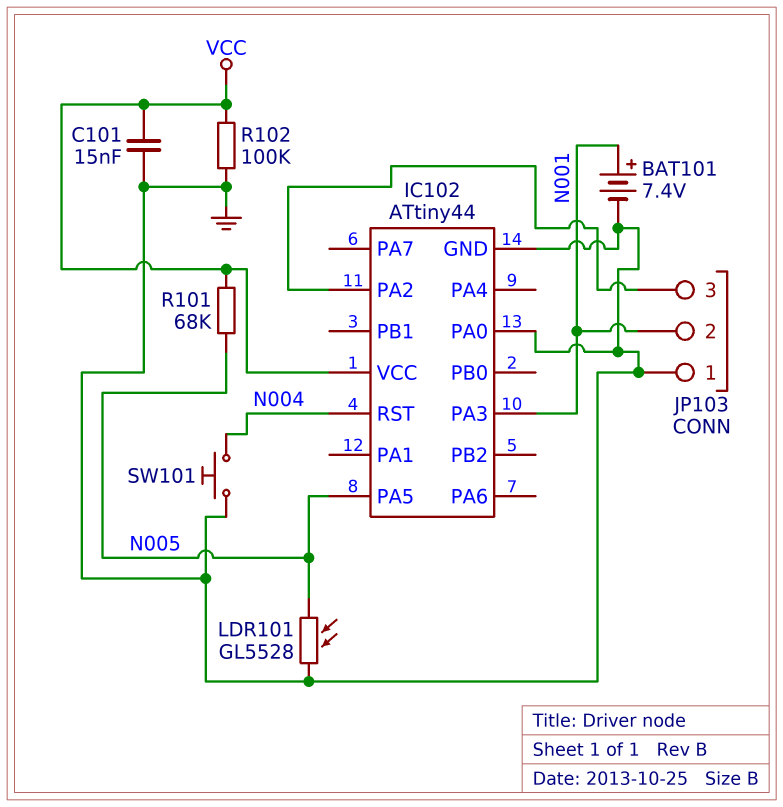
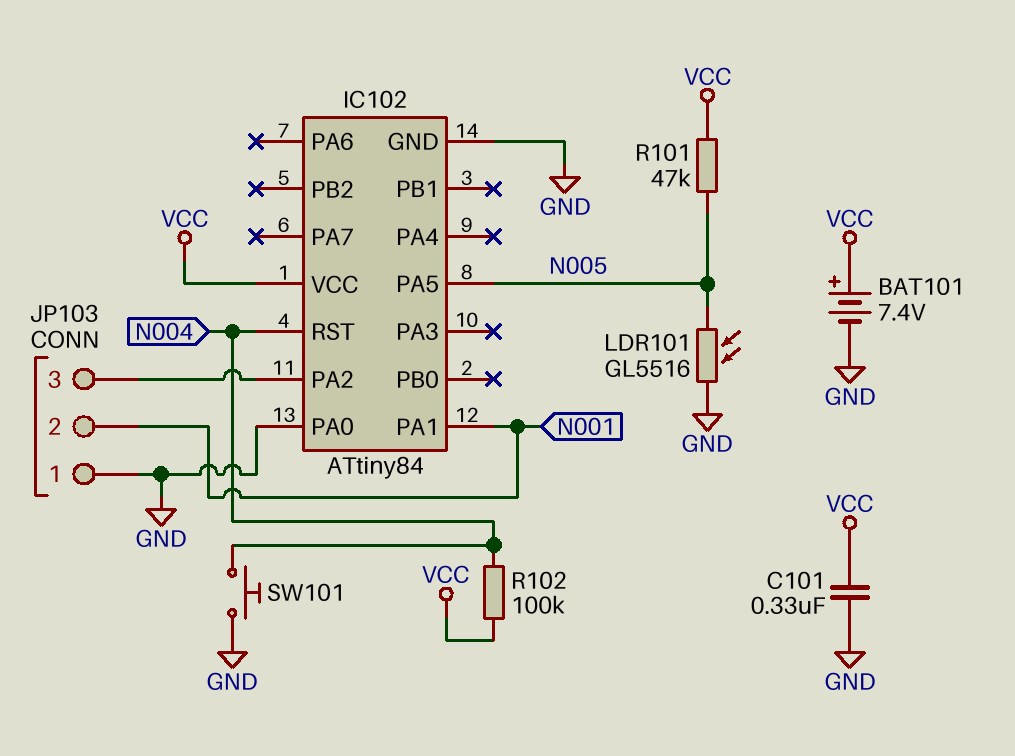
BAT101: 7.4V (plus N001, minus GND) -> 7.4V (plus VCC, minus GND)
C101: 15nF (GND, VCC) -> 330nF (GND, VCC)
IC102: ATtiny44 -> ATtiny84
IC102 pin PA1: none -> N001
IC102 pin PA3: N001 -> none
LDR101: GL5528 (GND, N005) -> GL5516 (GND, N005)
R101: 68k (N005, VCC) -> 47k (N005, VCC)
R102: 100k (GND, VCC) -> 100k (N004, VCC)

